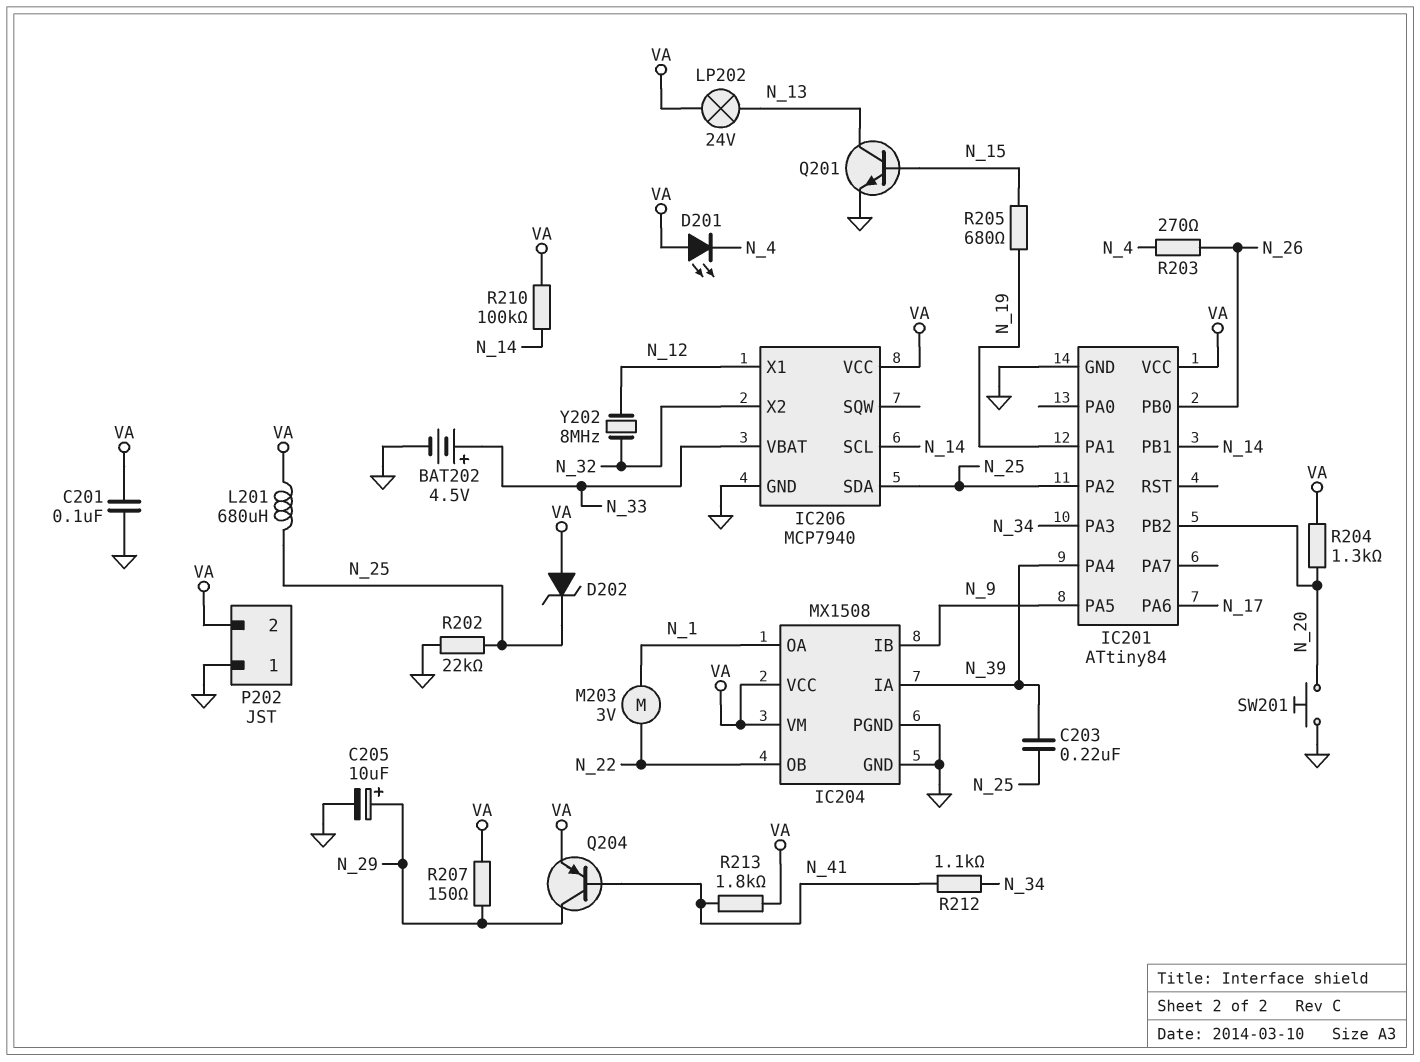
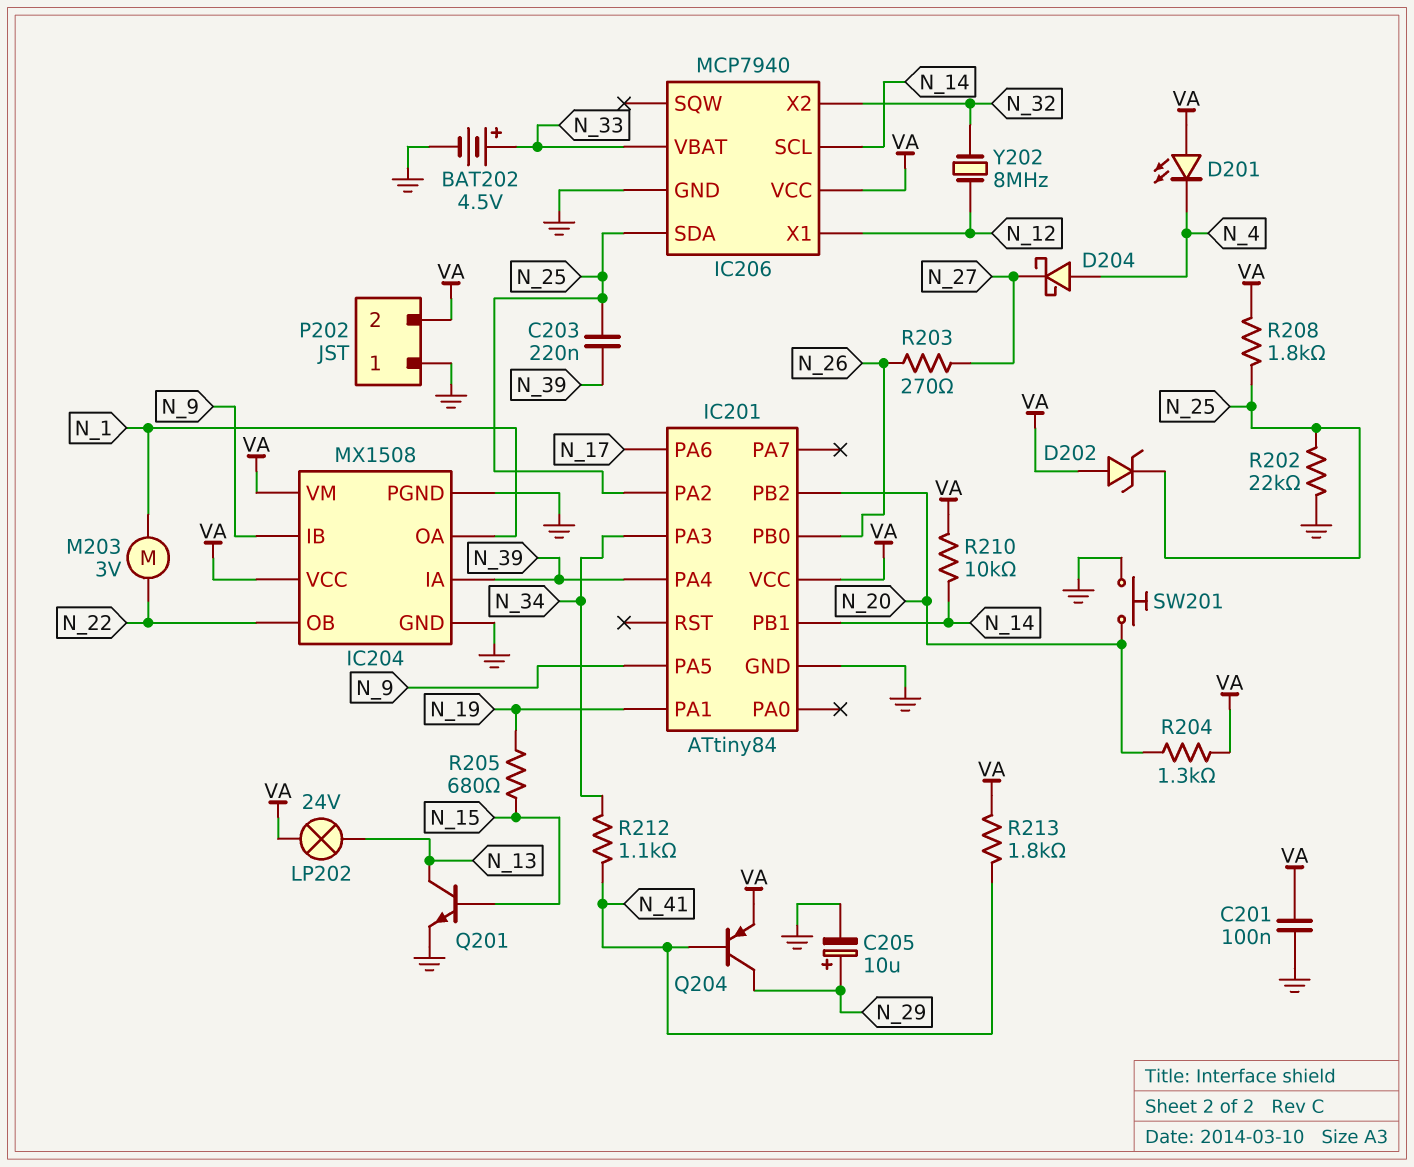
D204: none -> schottky (A N_4, K N_27)
L201: 680uH (N_25, VA) -> none
R203: 270 (N_4, N_26) -> 270 (N_26, N_27)
R207: 150 (N_29, VA) -> none
R208: none -> 1.8k (N_25, VA)
R210: 100k (N_14, VA) -> 10k (N_14, VA)

